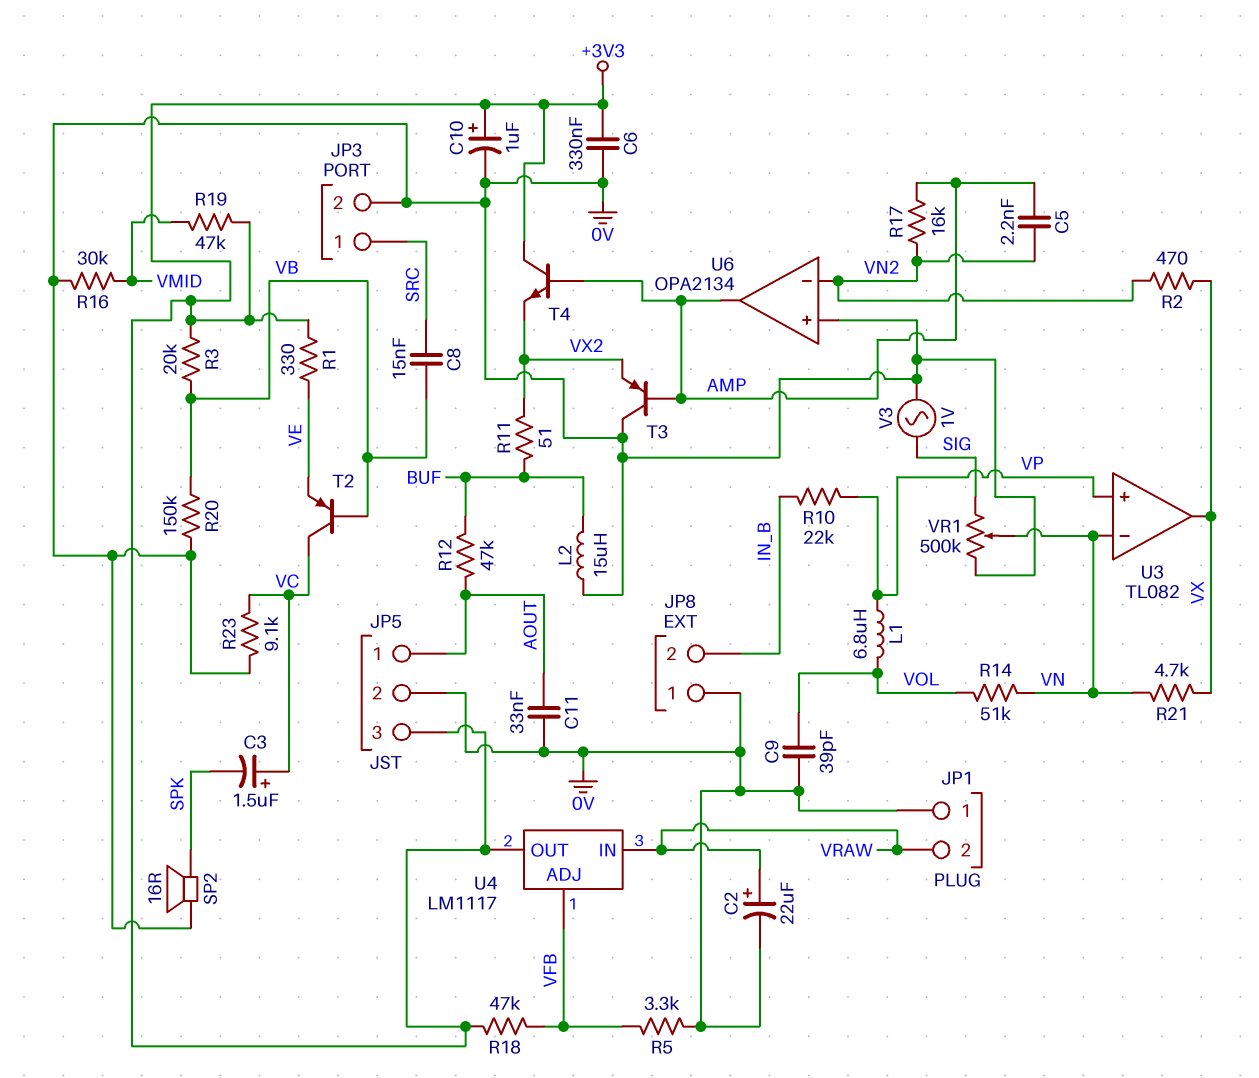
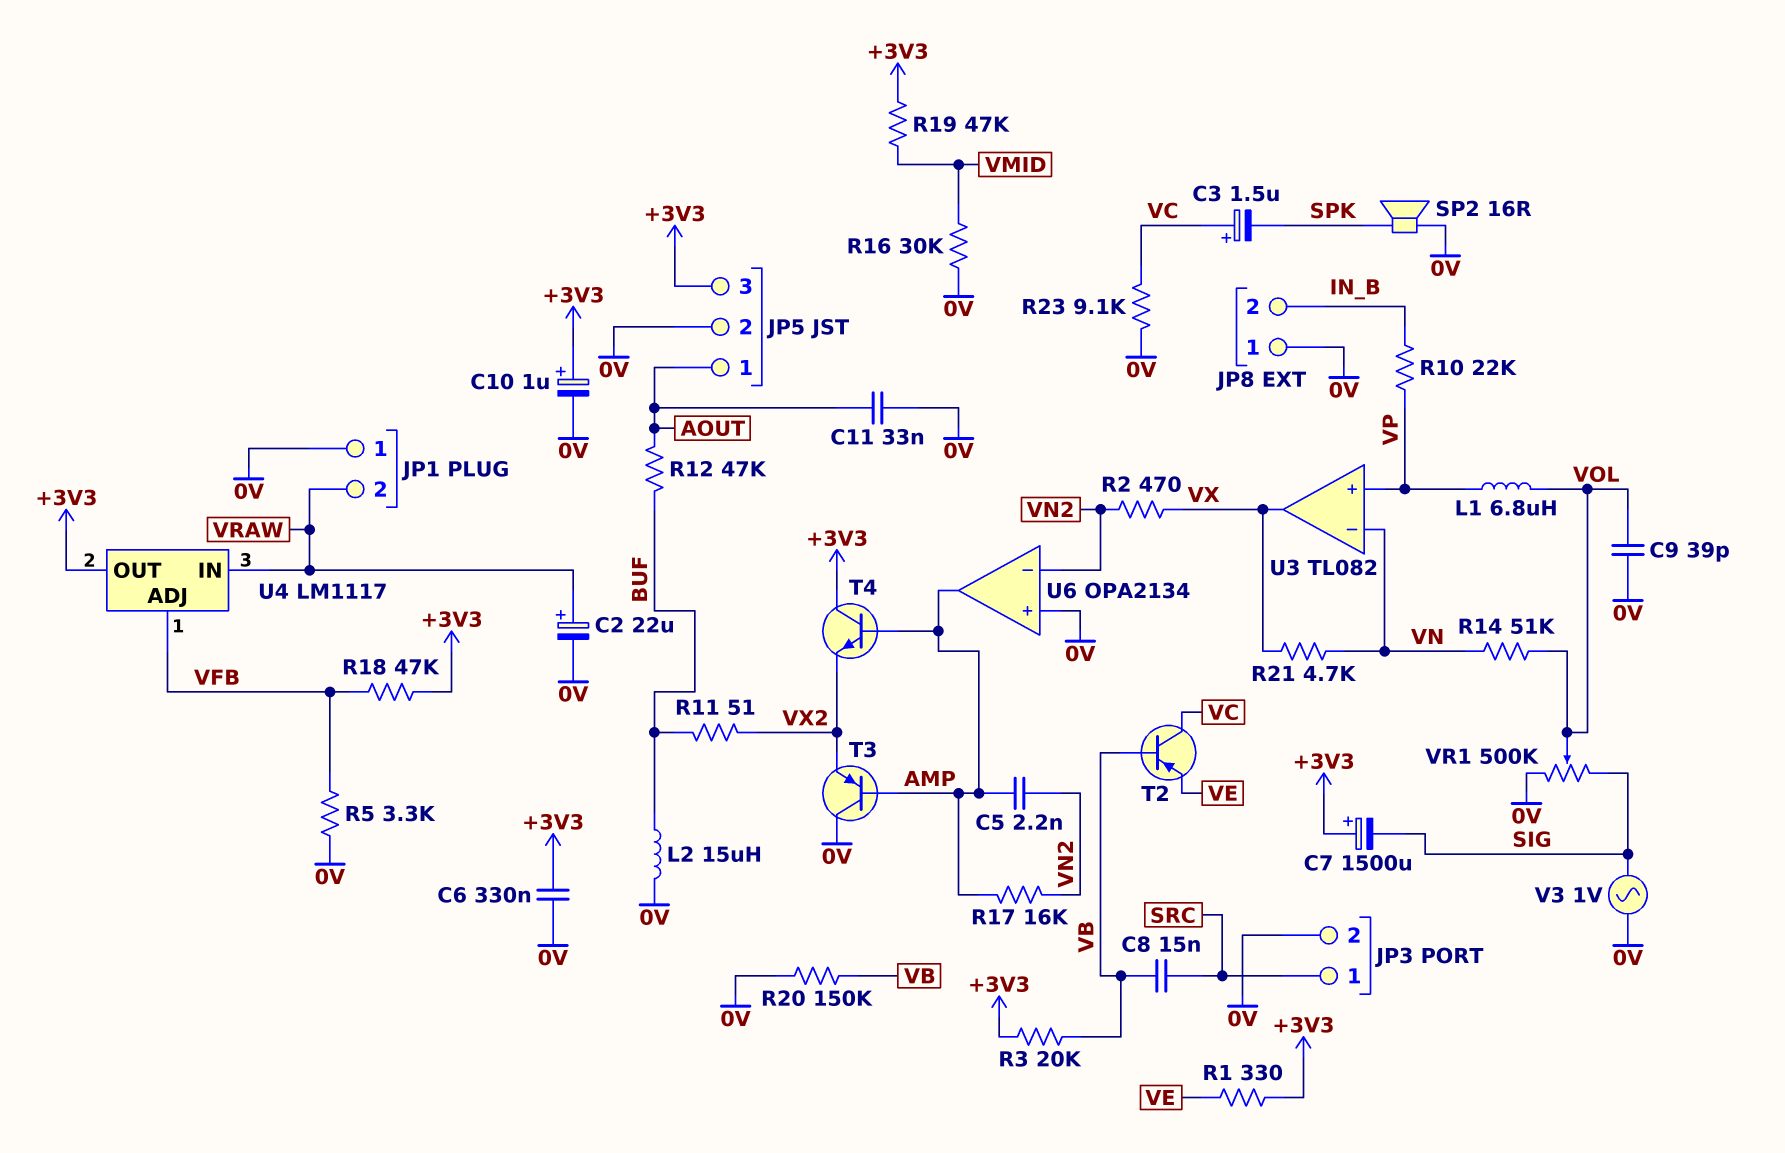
C7: none -> 1500uF (plus +3V3, minus SIG)
VR1: 500k (0V, SIG, wiper VN) -> 500k (0V, SIG, wiper VOL)

